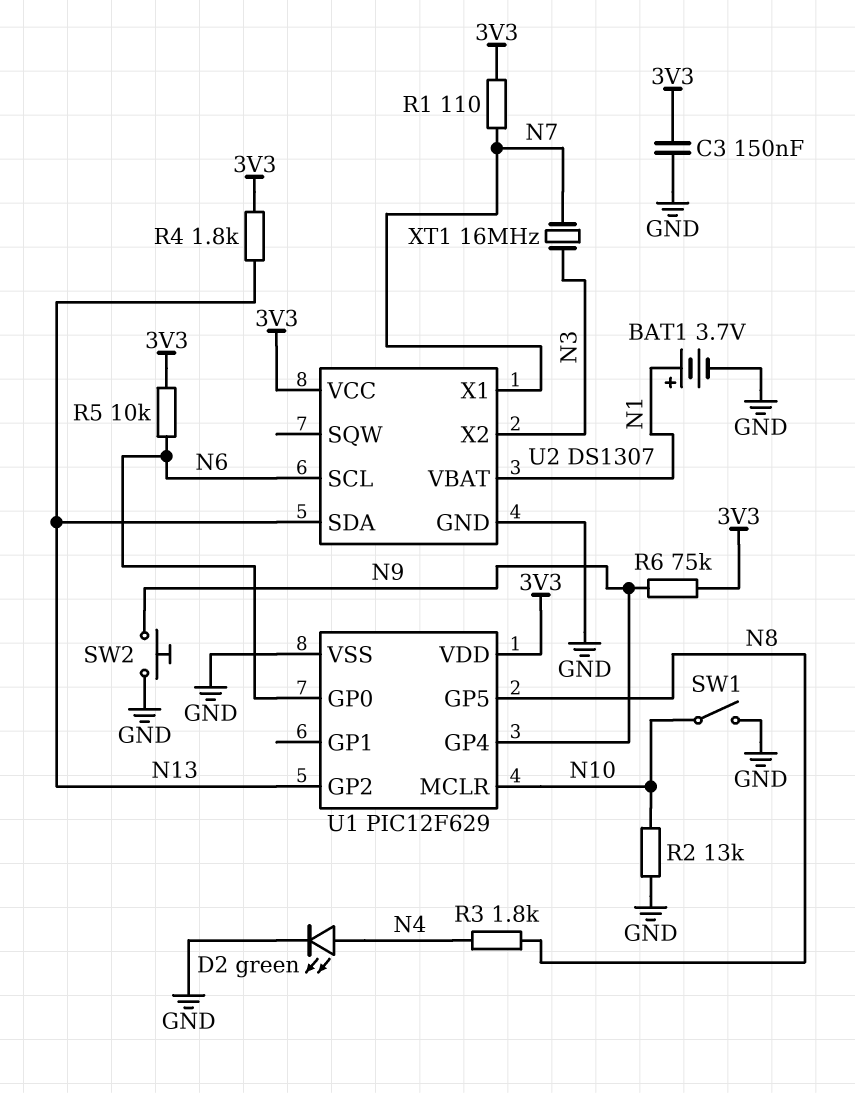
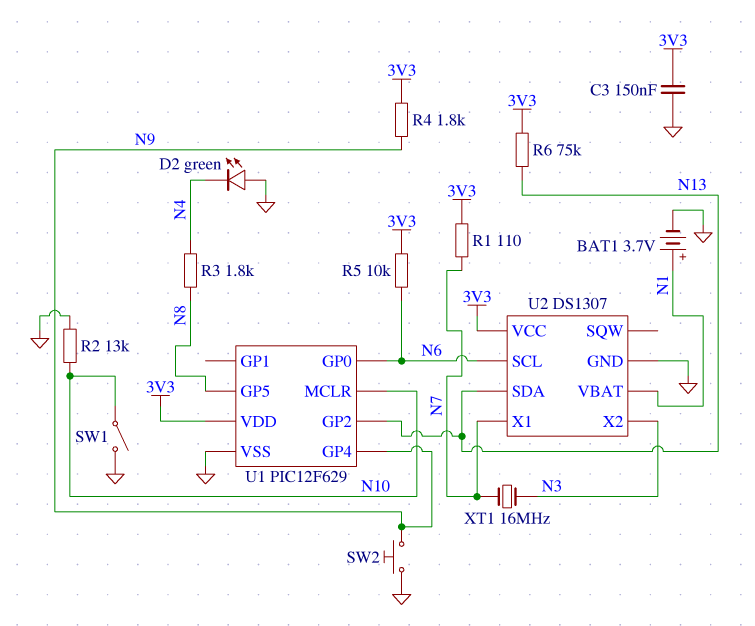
D2: LED green (A N4, K GND) -> LED green (A GND, K N4)
R4: 1.8k (3V3, N13) -> 1.8k (3V3, N9)
R6: 75k (3V3, N9) -> 75k (3V3, N13)

